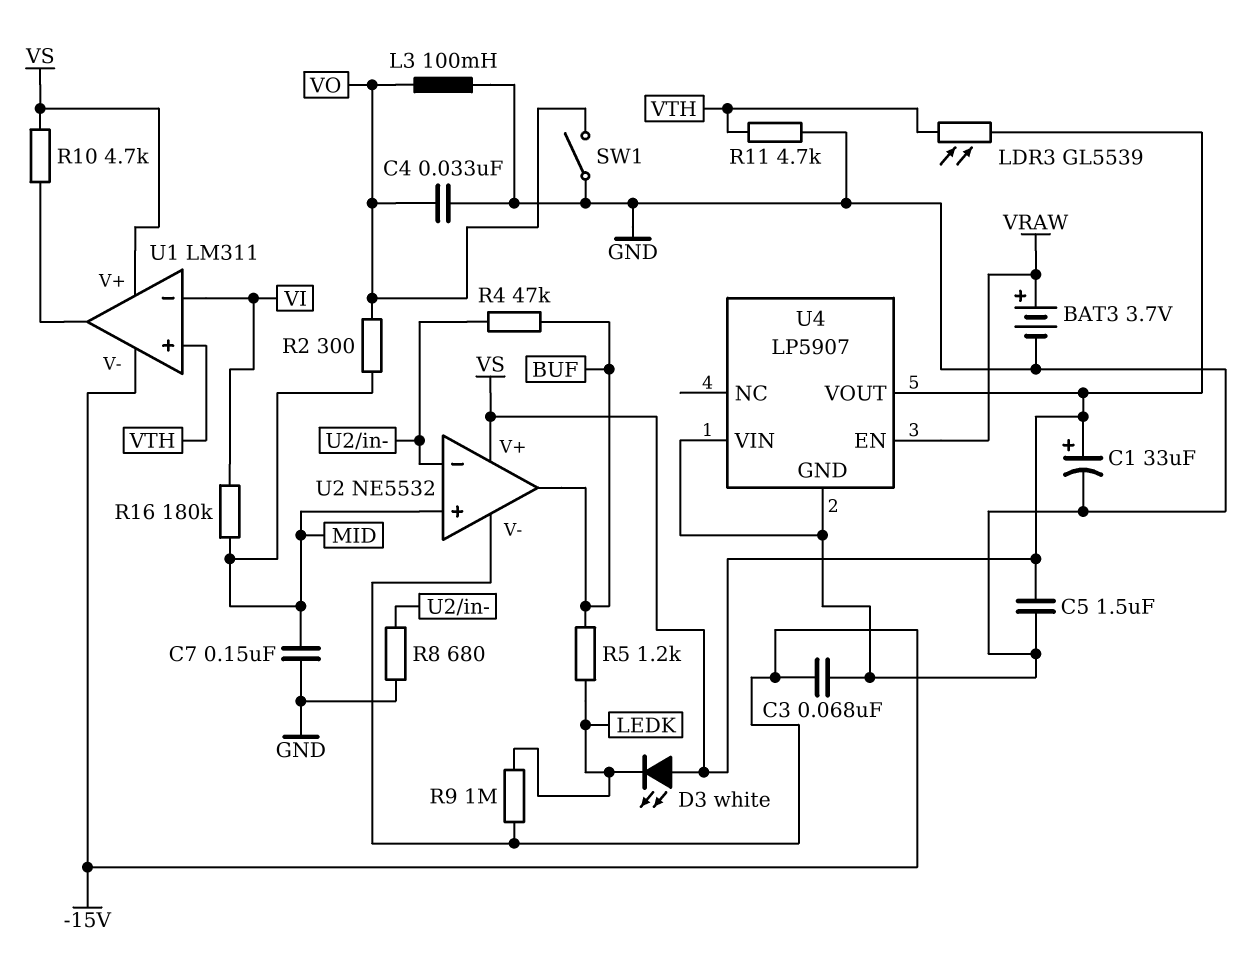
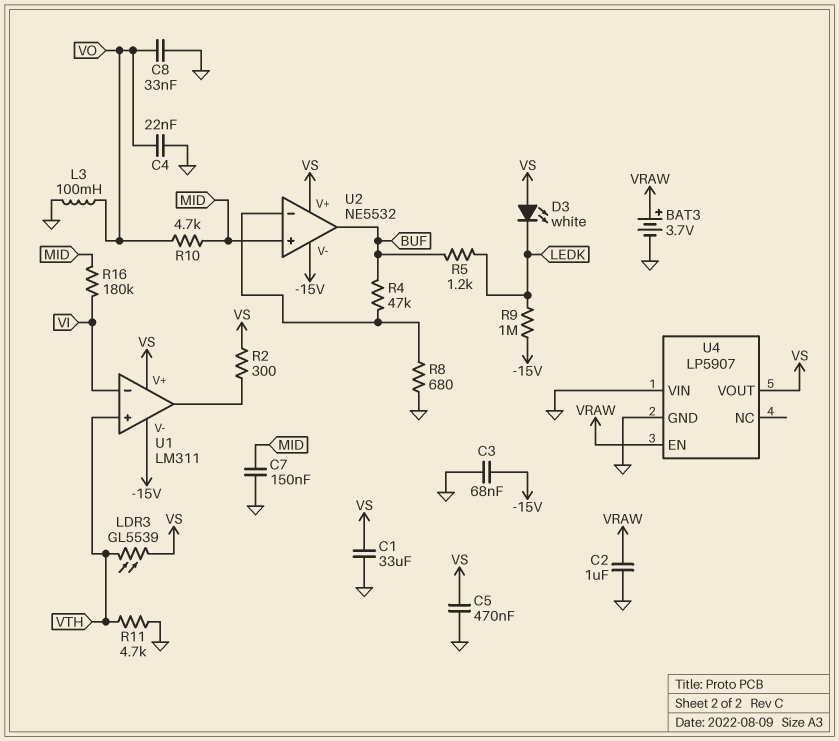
C1: 33uF (plus VS, minus GND) -> 33uF (GND, VS)
C2: none -> 1uF (GND, VRAW)
C4: 33nF (GND, VO) -> 22nF (GND, VO)
C5: 1.5uF (GND, VS) -> 470nF (GND, VS)
C8: none -> 33nF (GND, VO)
R2: 300 (MID, VO) -> 300 (U1/out, VS)
R10: 4.7k (U1/out, VS) -> 4.7k (MID, VO)
SW1: switch (GND, VO) -> none

